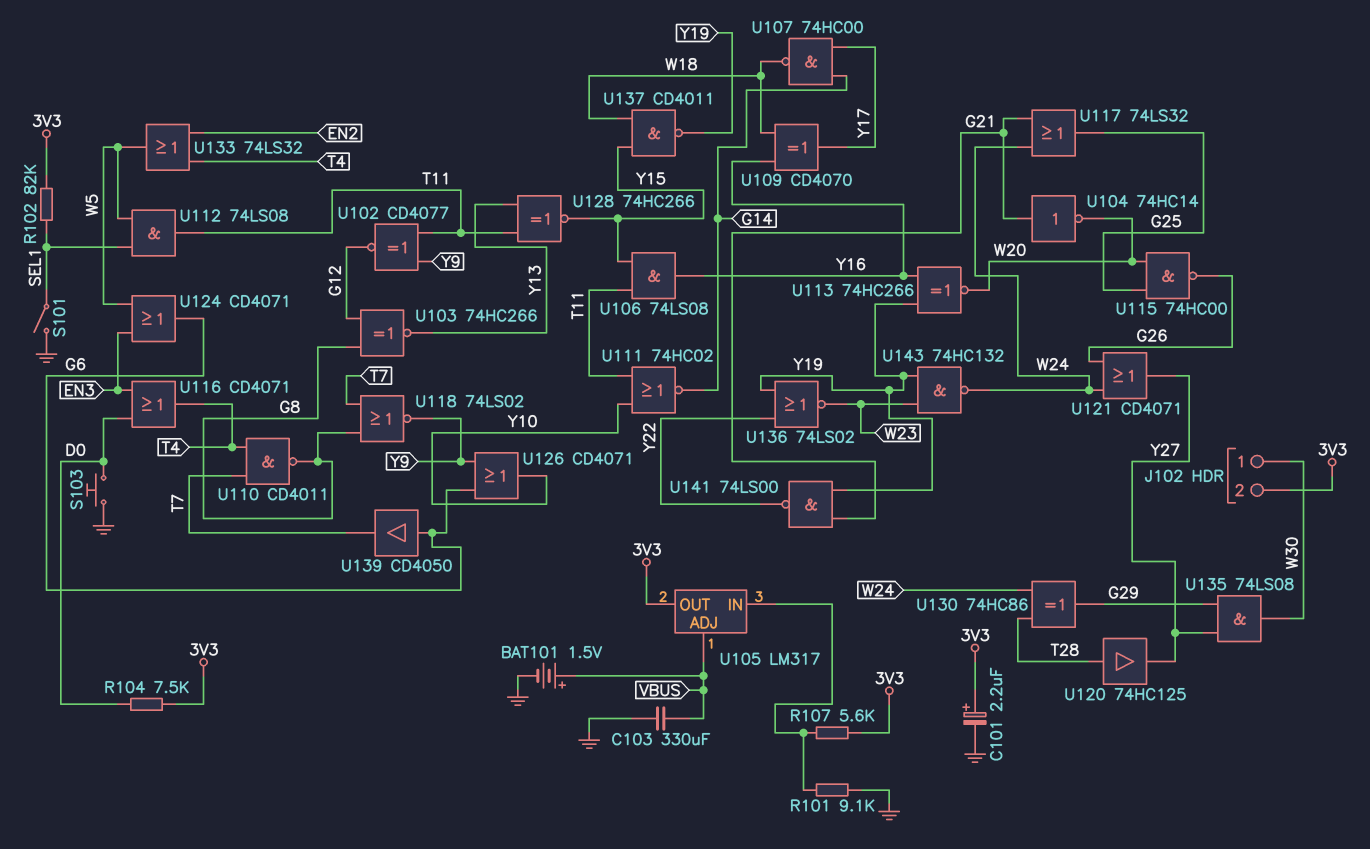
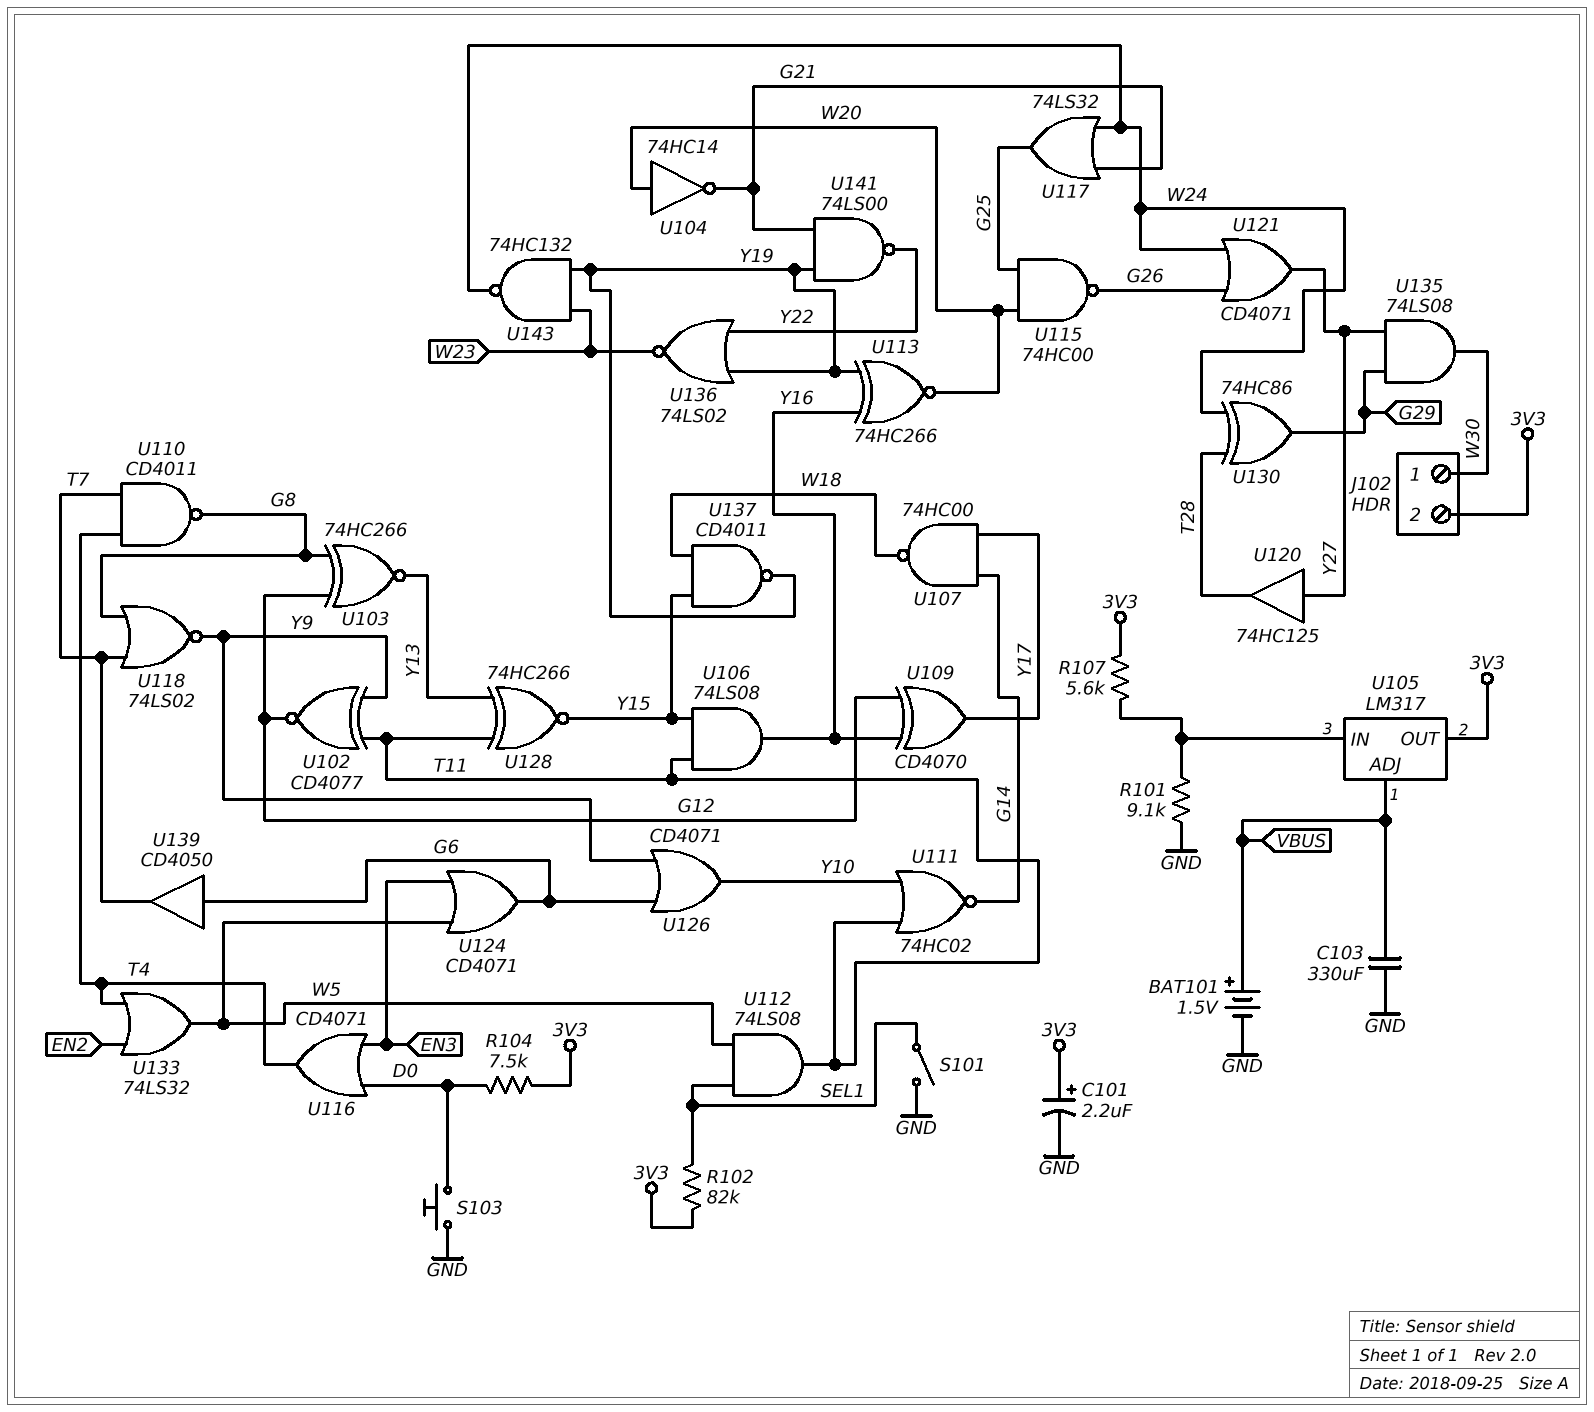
U104: NOT 74HC14 (in G21, out W20) -> NOT 74HC14 (in W20, out G21)
U109: XOR CD4070 (in W18, in Y16, out Y17) -> XOR CD4070 (in G12, in Y16, out Y17)
U120: buffer 74HC125 (in T28, out Y27) -> buffer 74HC125 (in Y27, out T28)

